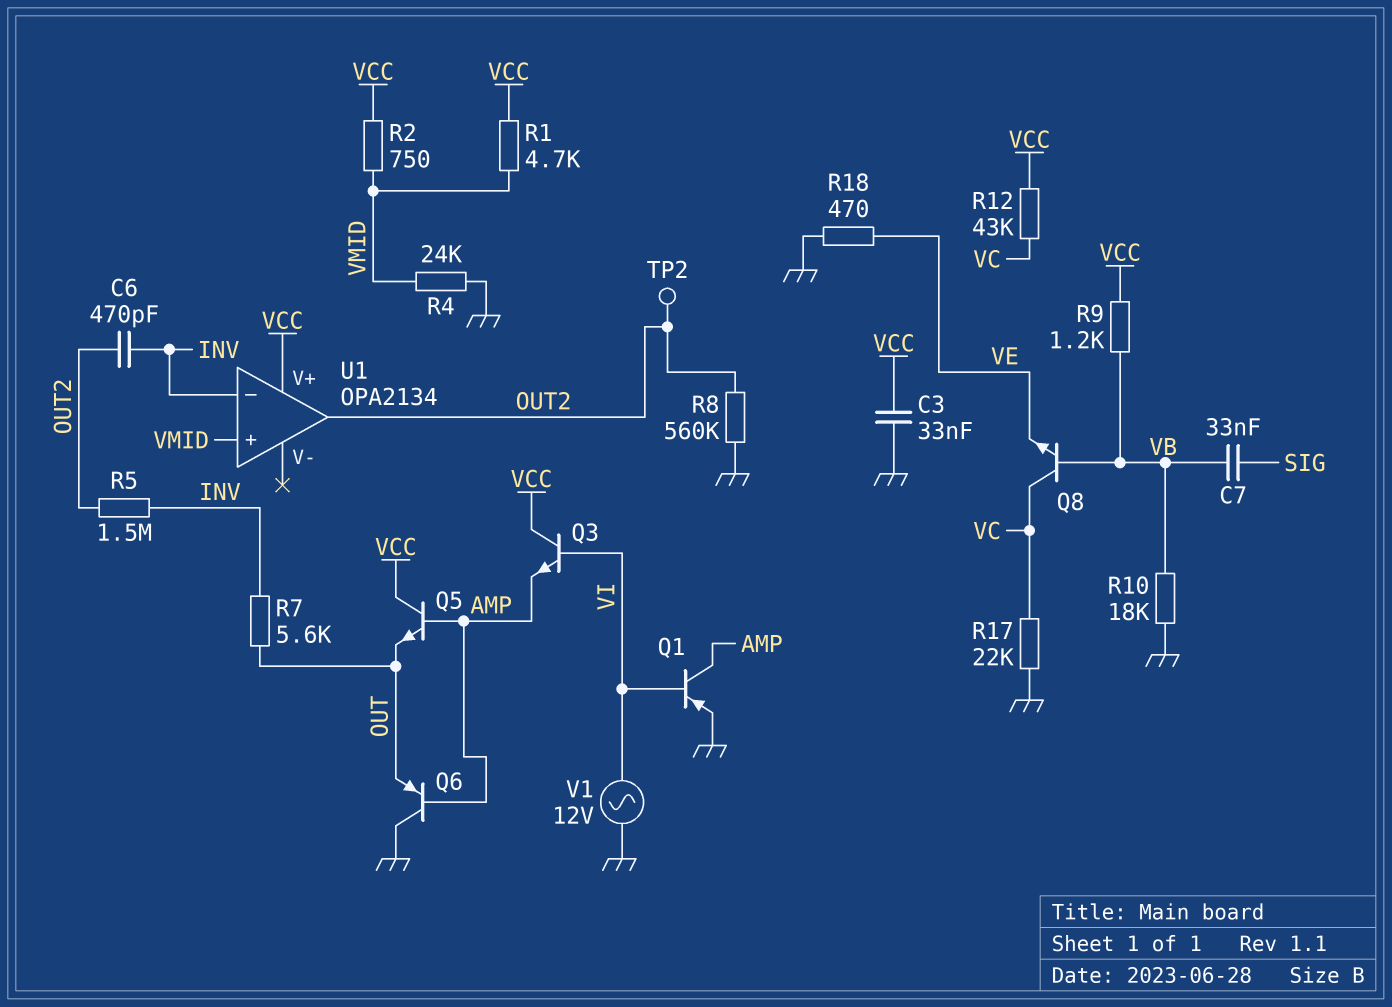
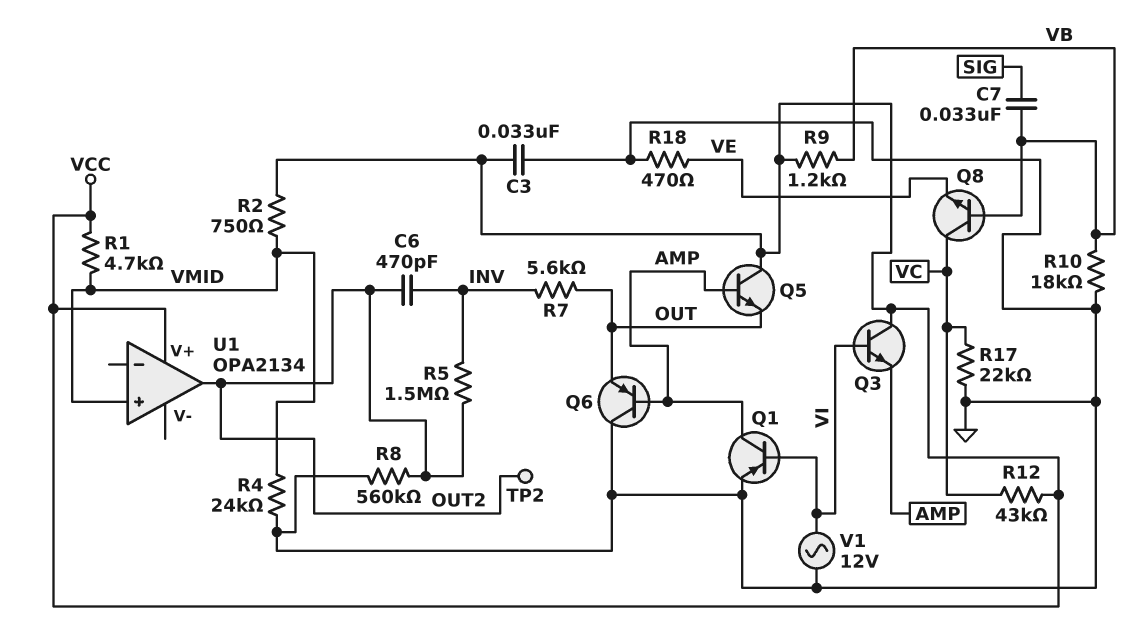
U1 pin in-: INV -> none

